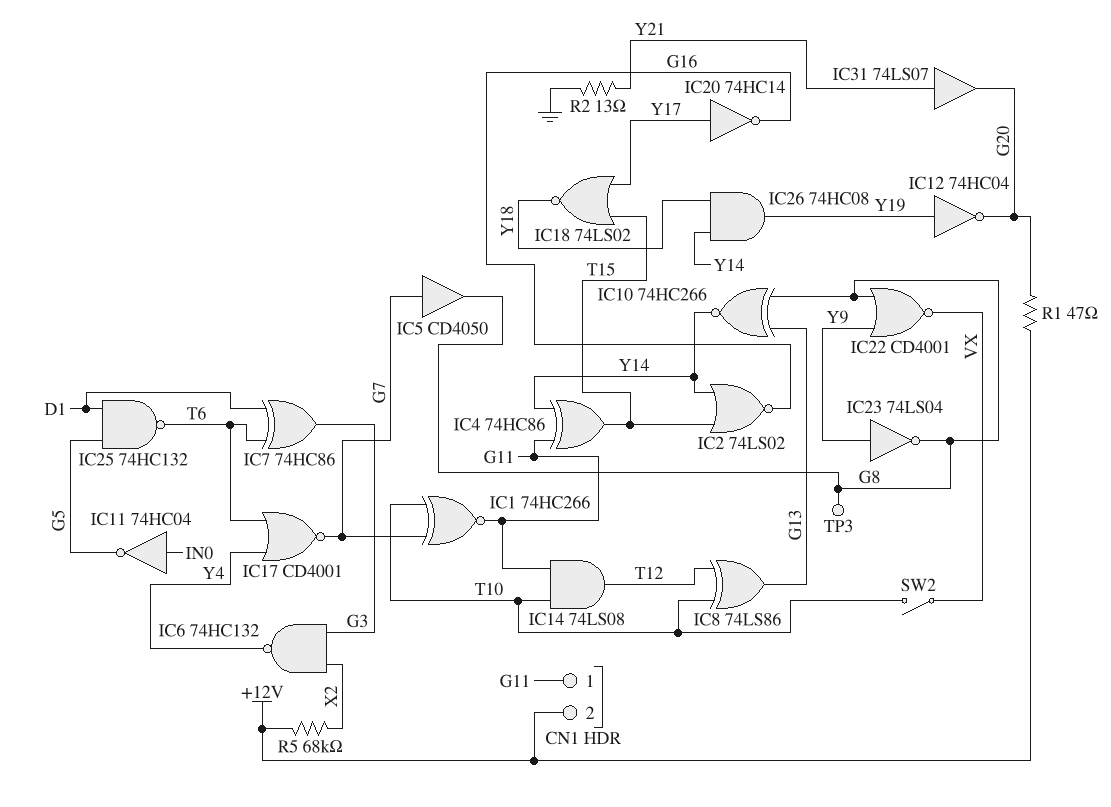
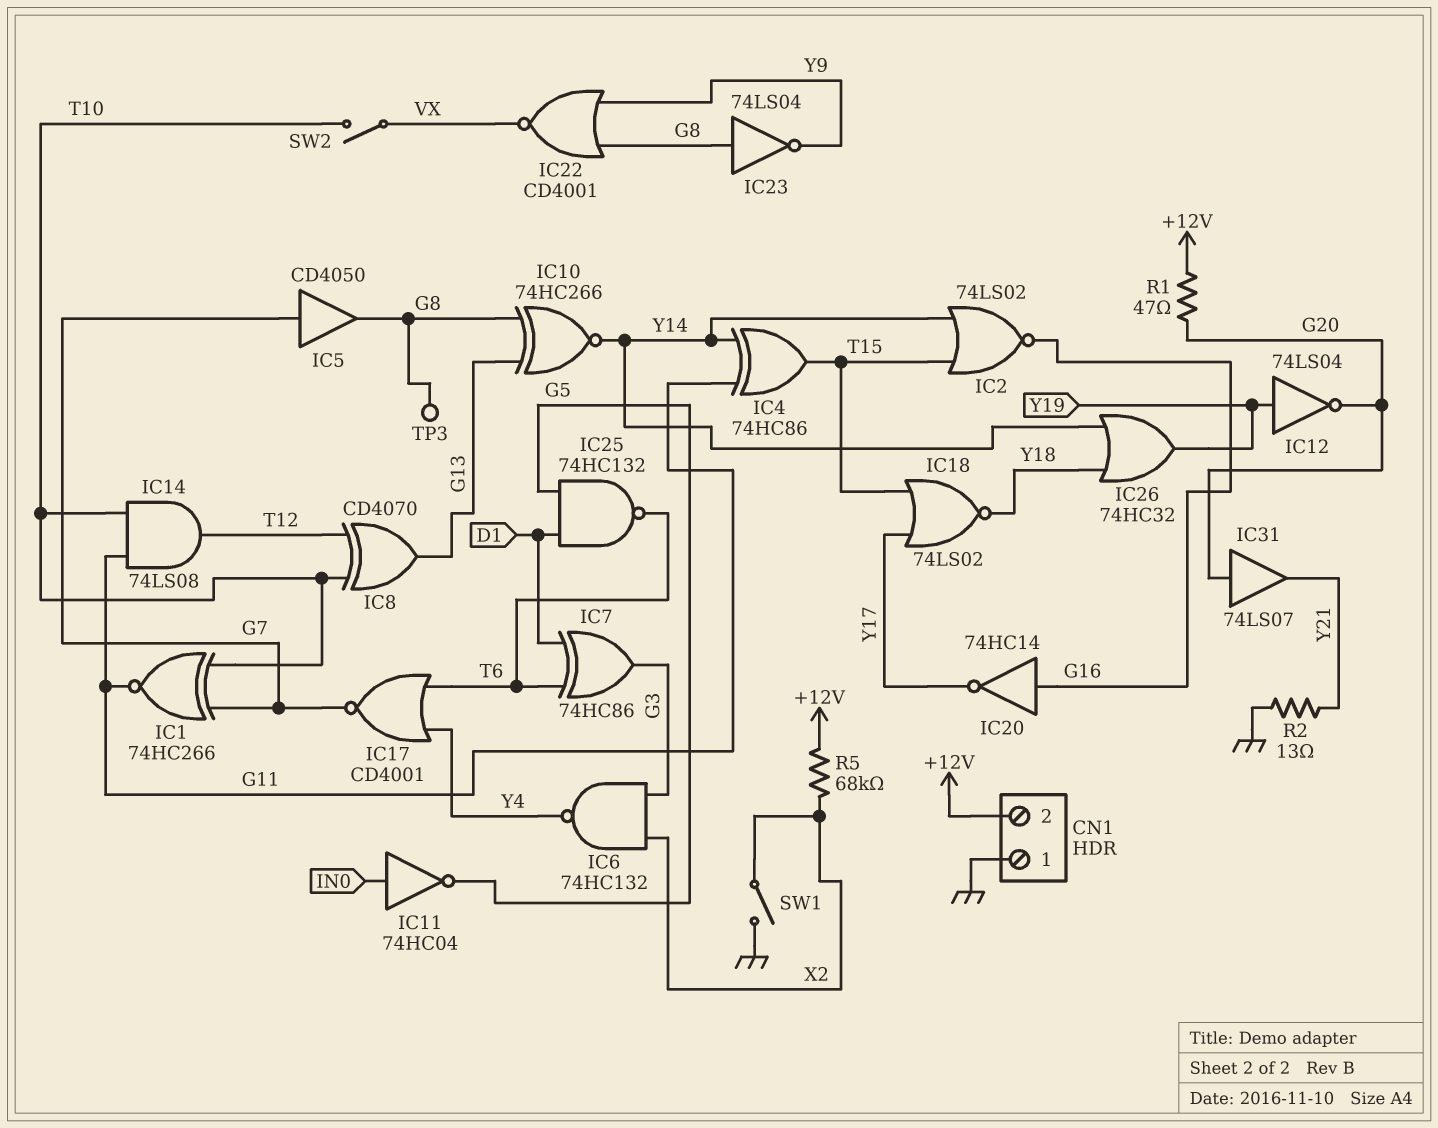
CN1 pin 1: G11 -> GND
IC8: XOR 74LS86 (in T10, in T12, out G13) -> XOR CD4070 (in T10, in T12, out G13)
IC12: NOT 74HC04 (in Y19, out G20) -> NOT 74LS04 (in Y19, out G20)
IC20: NOT 74HC14 (in Y17, out G16) -> NOT 74HC14 (in G16, out Y17)
IC23: NOT 74LS04 (in Y9, out G8) -> NOT 74LS04 (in G8, out Y9)
IC26: AND 74HC08 (in Y14, in Y18, out Y19) -> OR 74HC32 (in Y14, in Y18, out Y19)
IC31: buffer 74LS07 (in Y21, out G20) -> buffer 74LS07 (in G20, out Y21)
SW1: none -> switch (GND, X2)

